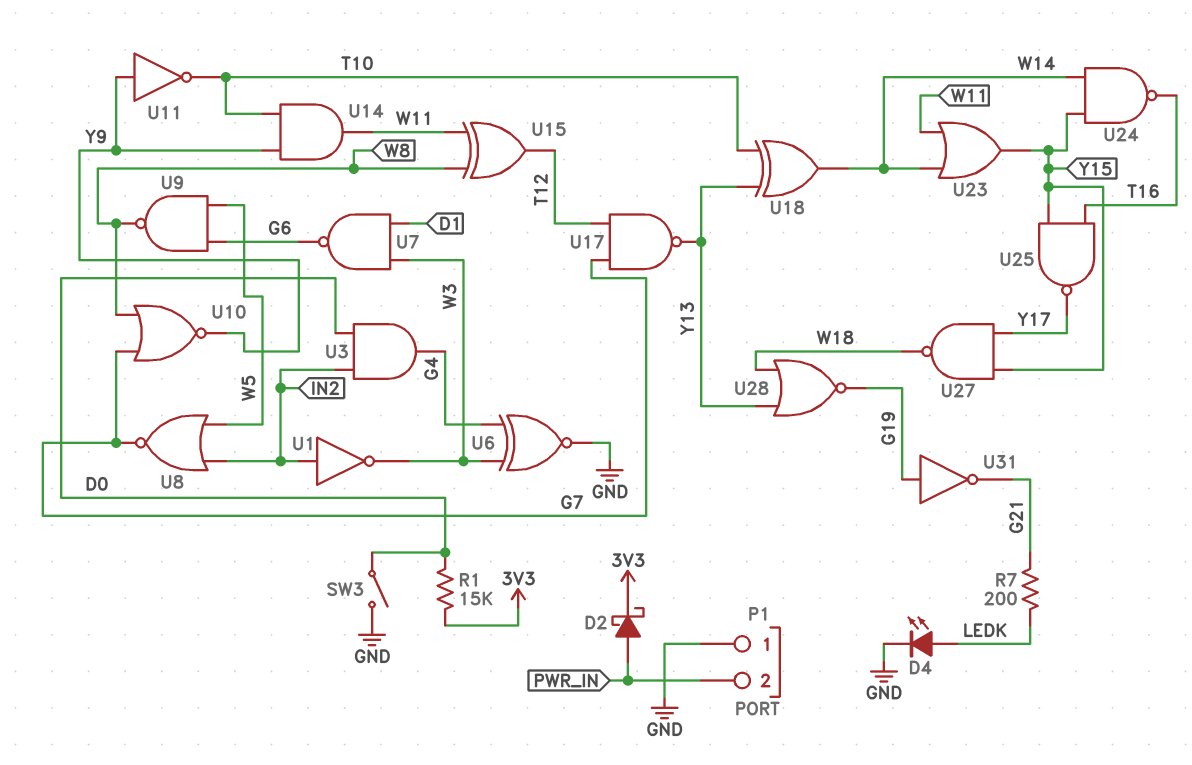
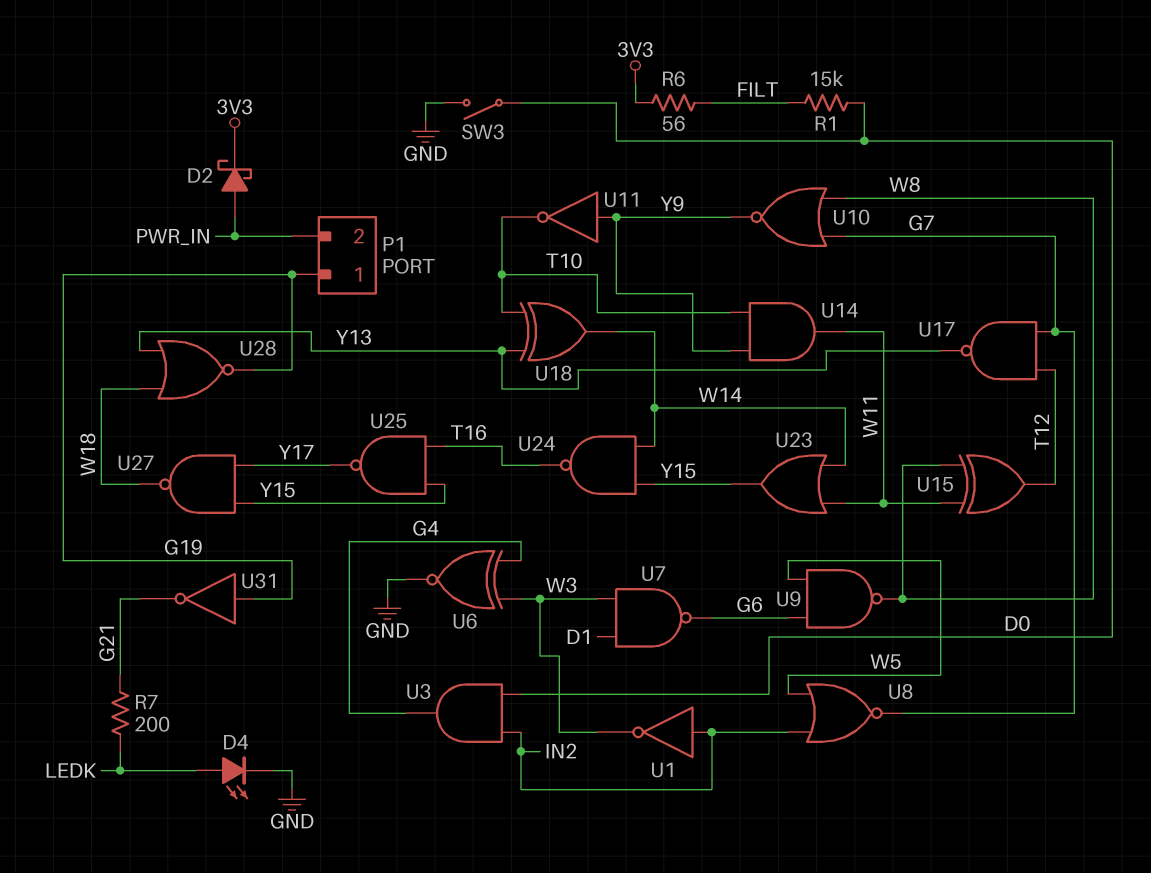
P1 pin 1: GND -> G19
R1: 15k (3V3, D0) -> 15k (D0, FILT)
R6: none -> 56 (3V3, FILT)

